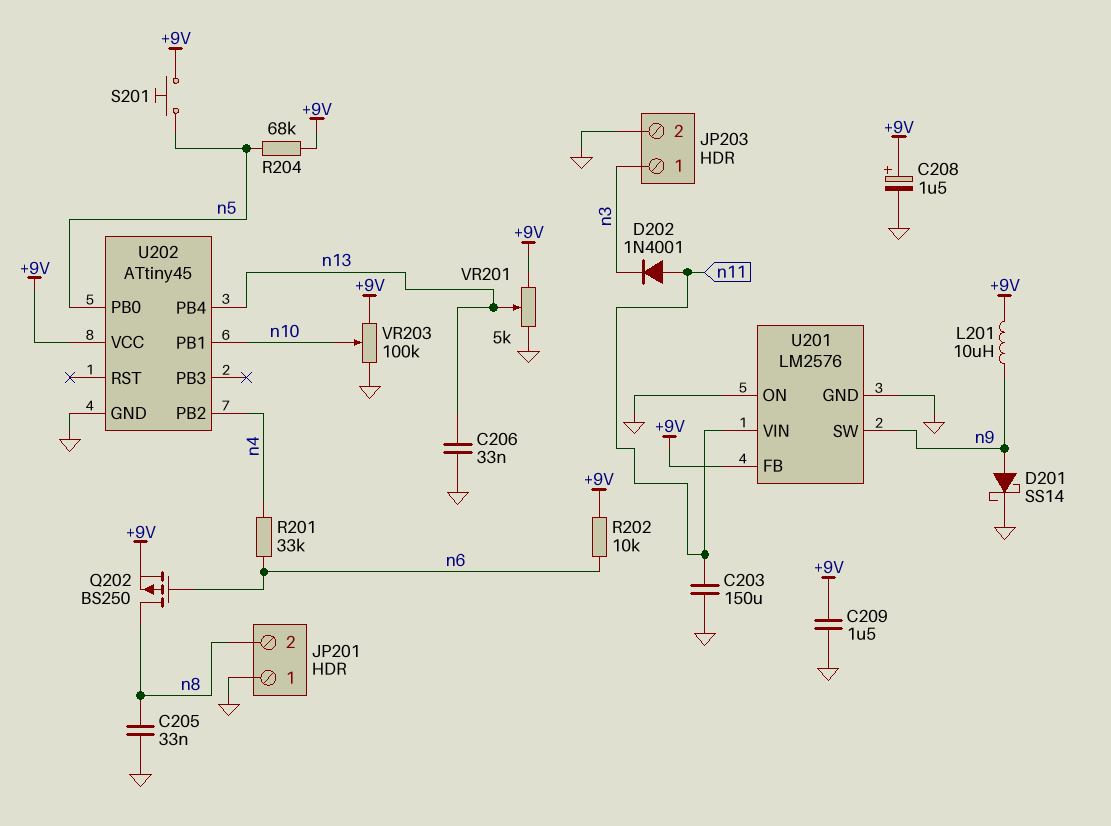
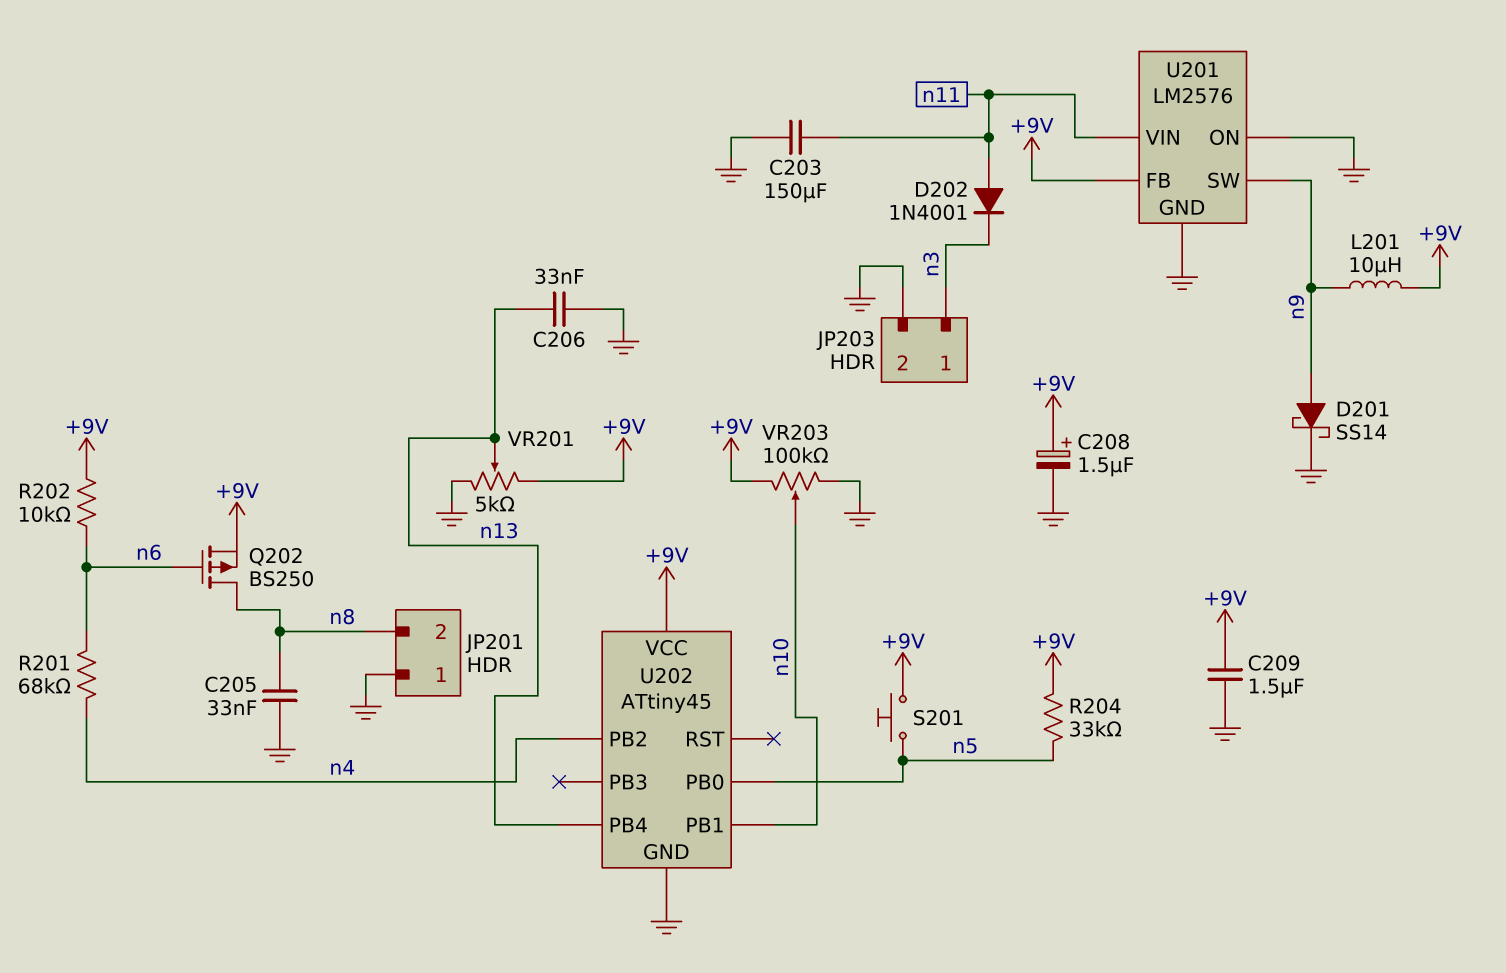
R201: 33k (n4, n6) -> 68k (n4, n6)
R204: 68k (+9V, n5) -> 33k (+9V, n5)

